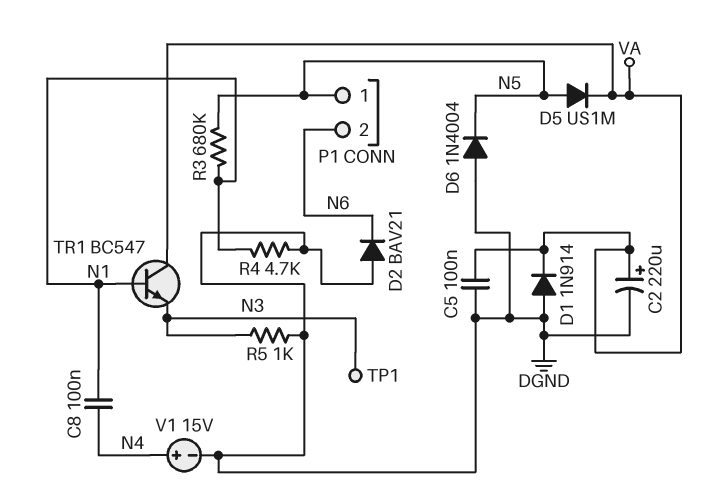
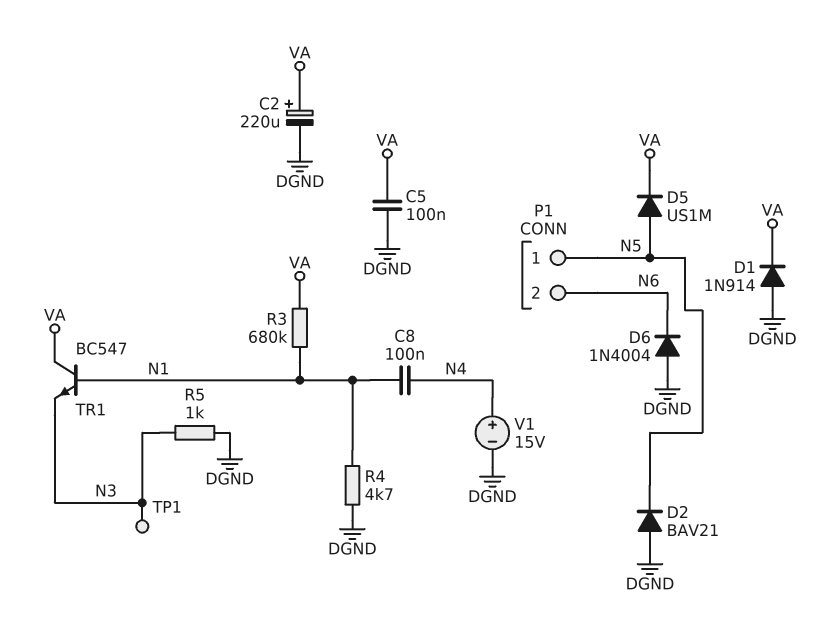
D2: diode BAV21 (A DGND, K N6) -> diode BAV21 (A DGND, K N5)
D6: diode 1N4004 (A DGND, K N5) -> diode 1N4004 (A DGND, K N6)
R3: 680k (N1, N5) -> 680k (N1, VA)

